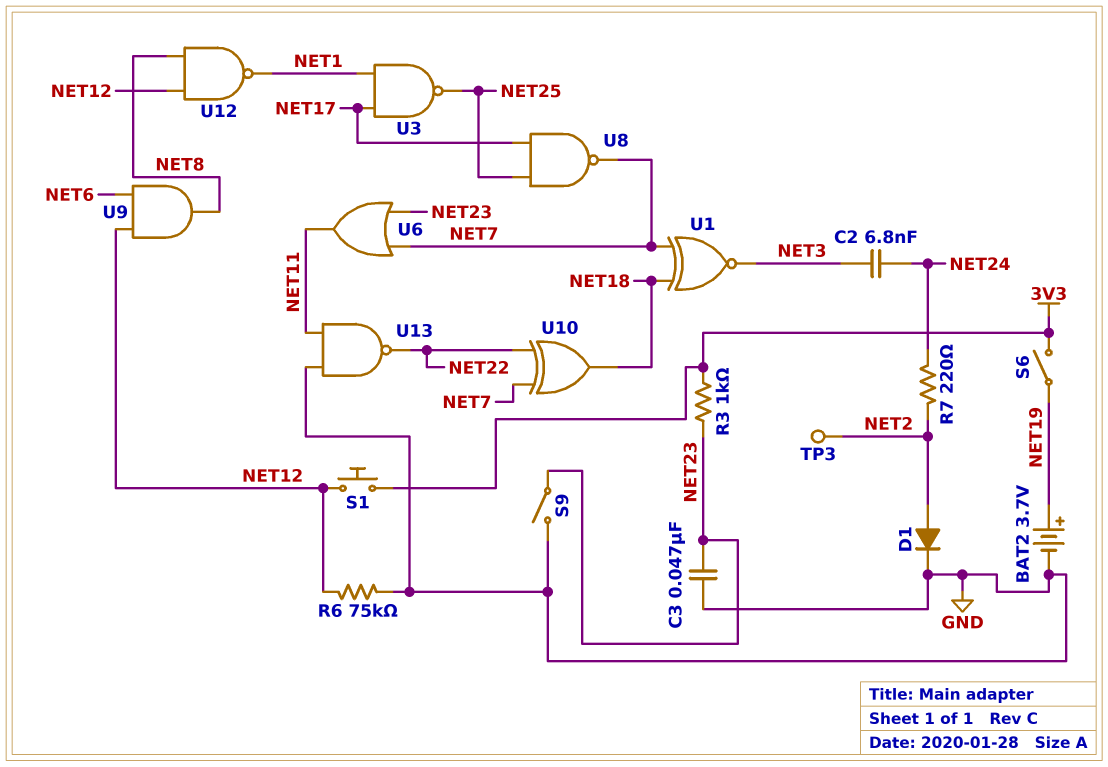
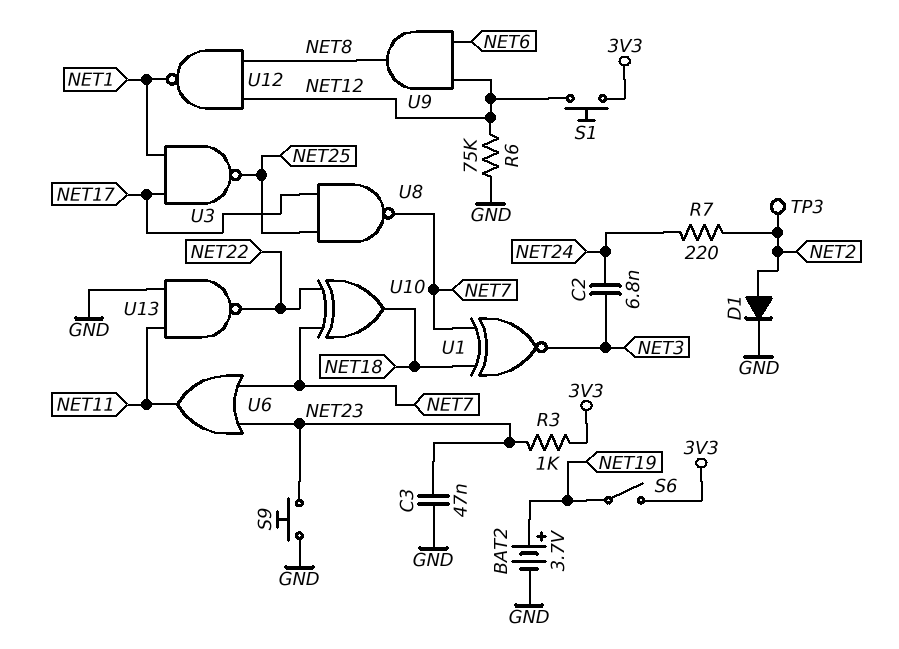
S9: switch (GND, NET23) -> button (GND, NET23)

